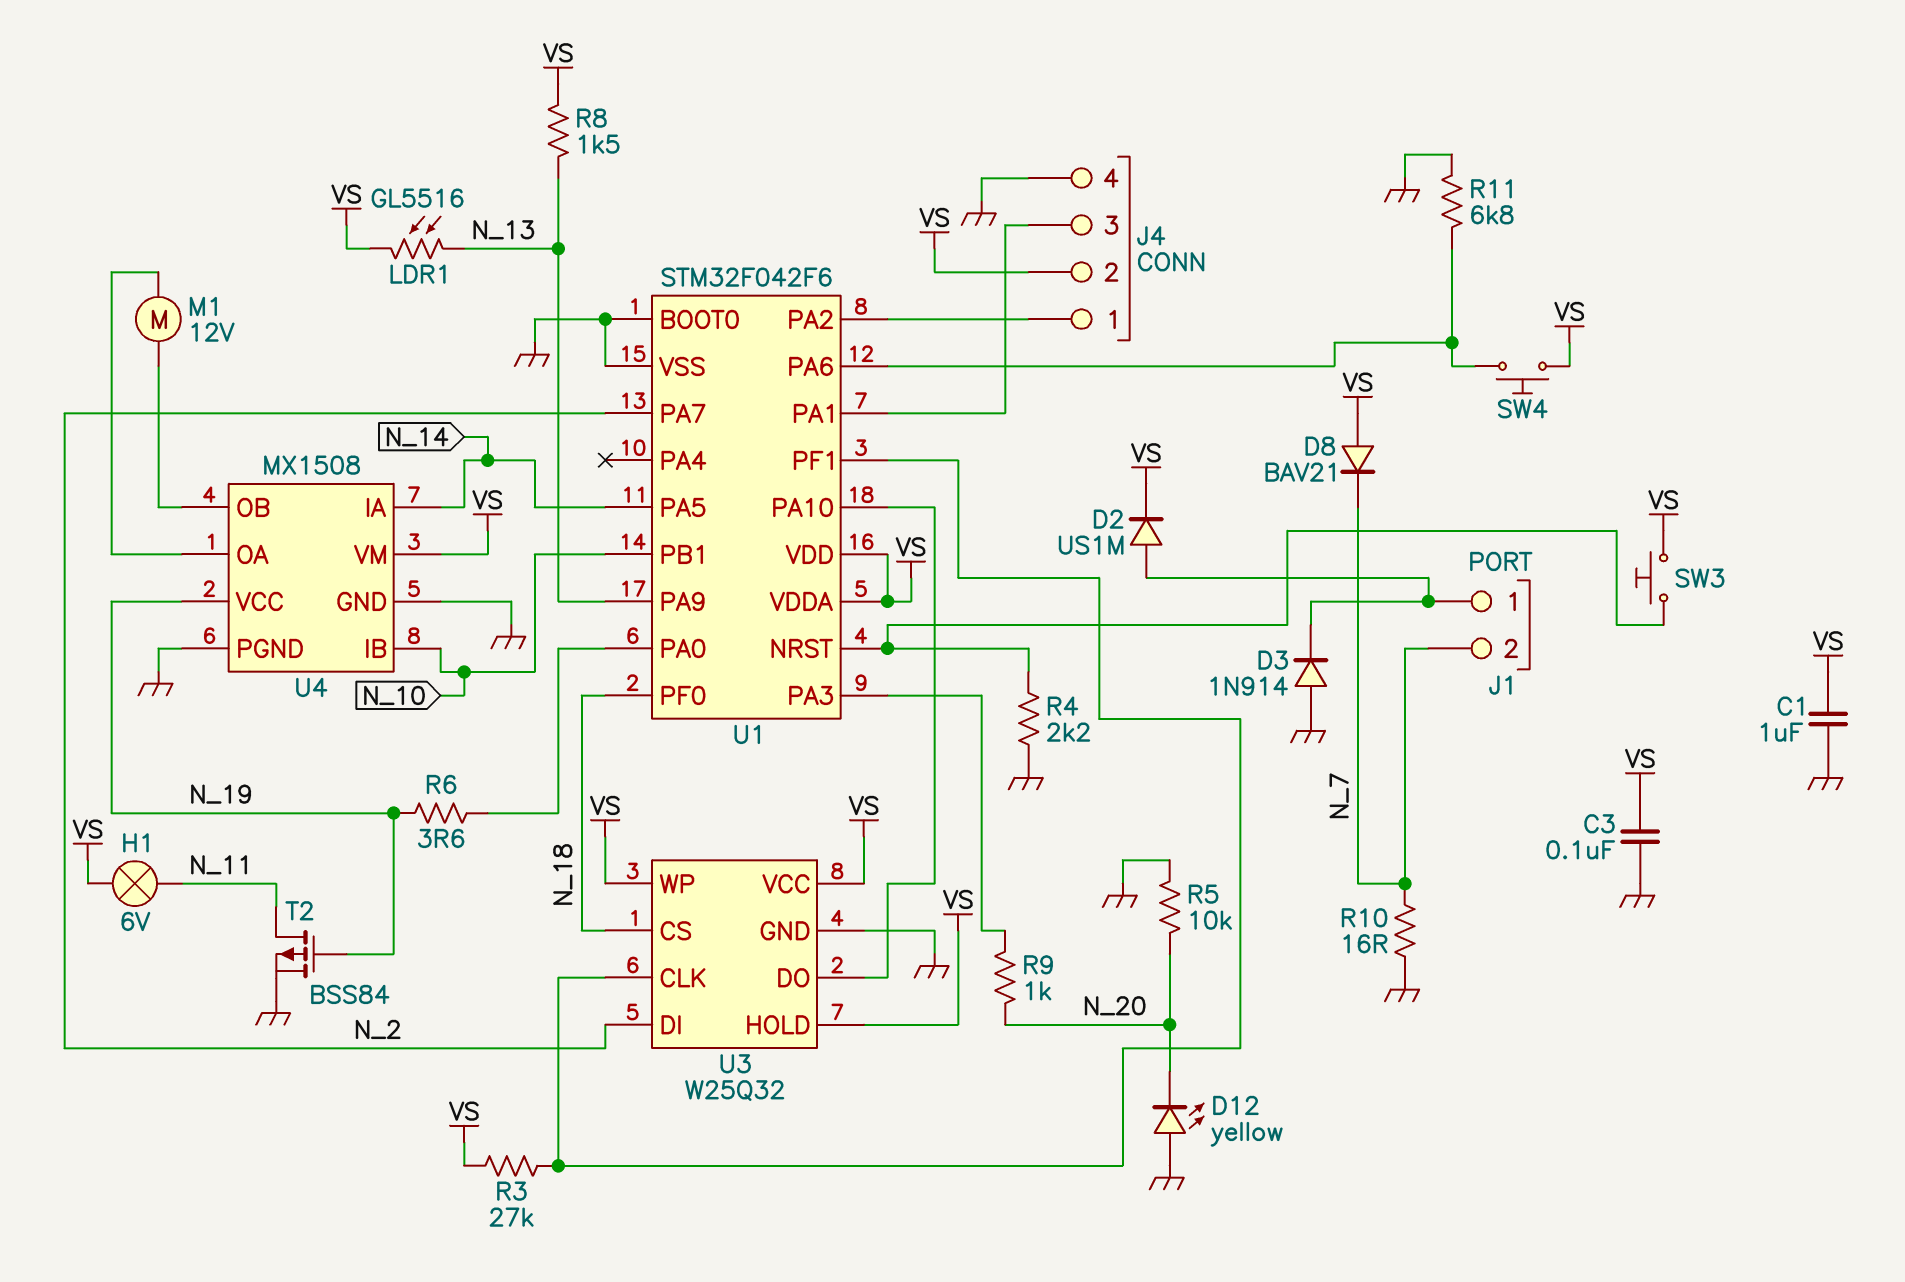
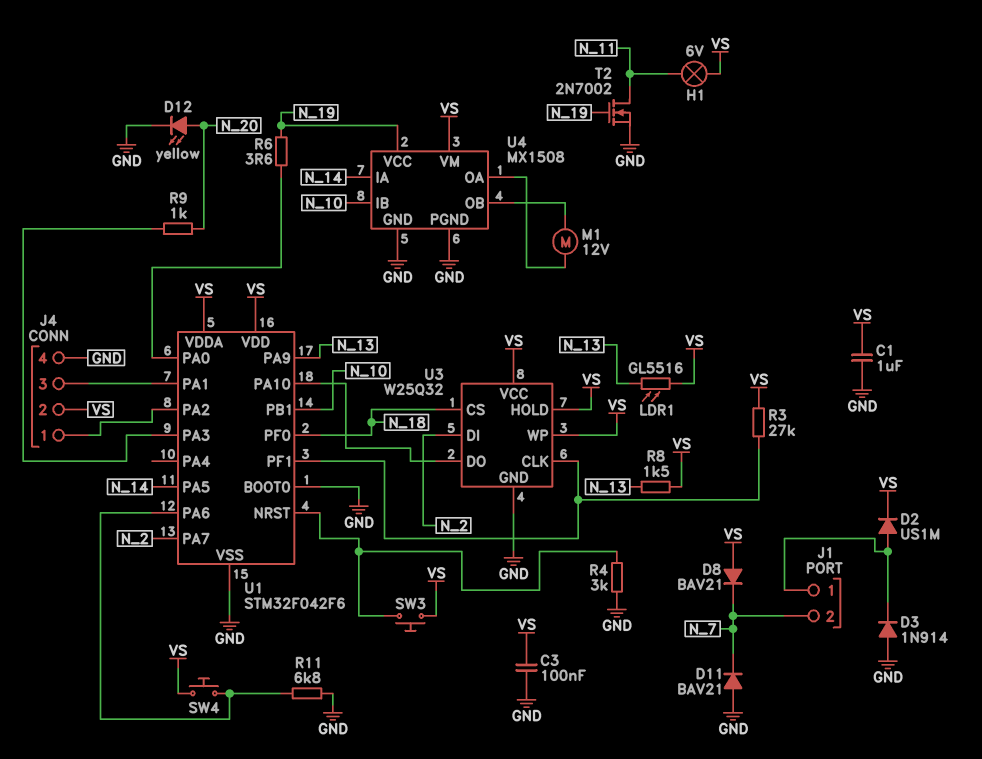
D11: none -> diode BAV21 (A GND, K N_7)
D12: LED yellow (A GND, K N_20) -> LED yellow (A N_20, K GND)
R4: 2.2k (GND, U1/NRST) -> 3k (GND, U1/NRST)
R5: 10k (GND, N_20) -> none
R10: 16 (GND, N_7) -> none
T2: PMOS BSS84 (G N_19, D N_11, S GND) -> NMOS 2N7002 (G N_19, D N_11, S GND)

